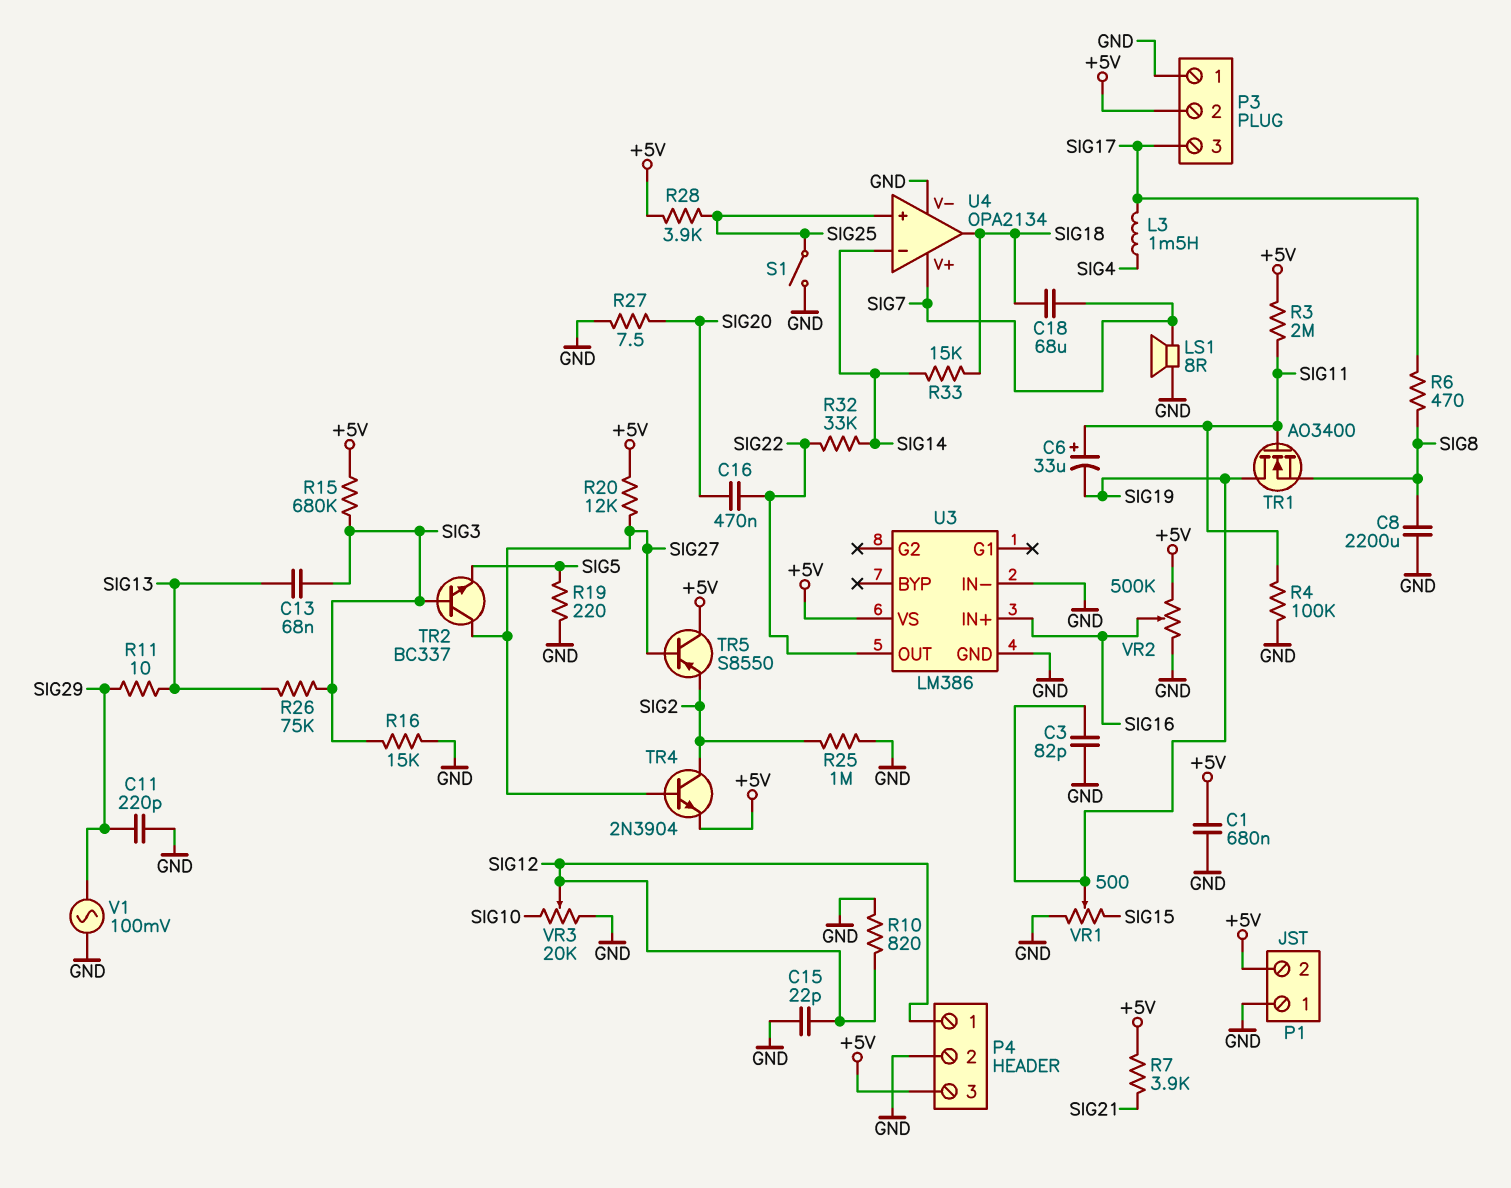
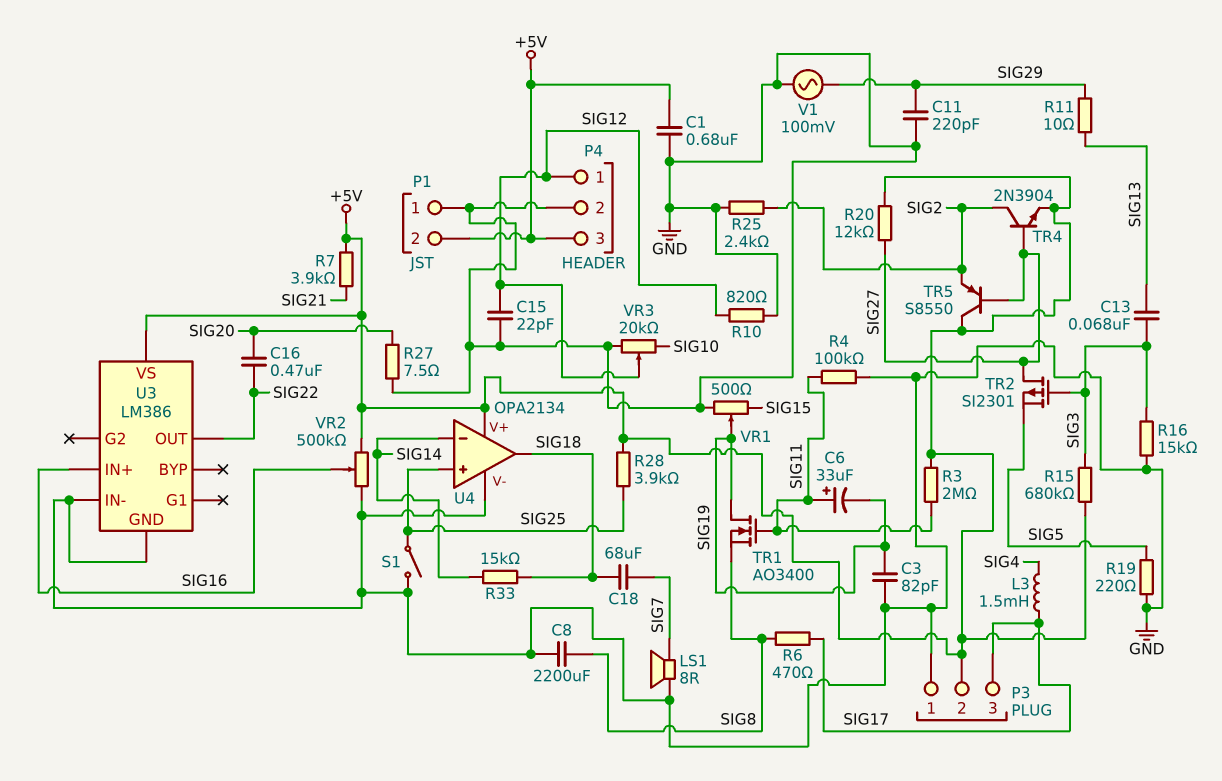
R25: 1M (GND, SIG2) -> 2.4k (GND, SIG2)
R26: 75k (SIG3, SIG13) -> none
R32: 33k (SIG14, SIG22) -> none
TR2: NPN BC337 (B SIG3, C SIG27, E SIG5) -> PMOS SI2301 (G SIG3, D SIG27, S SIG5)
U4 pin V+: SIG7 -> +5V

